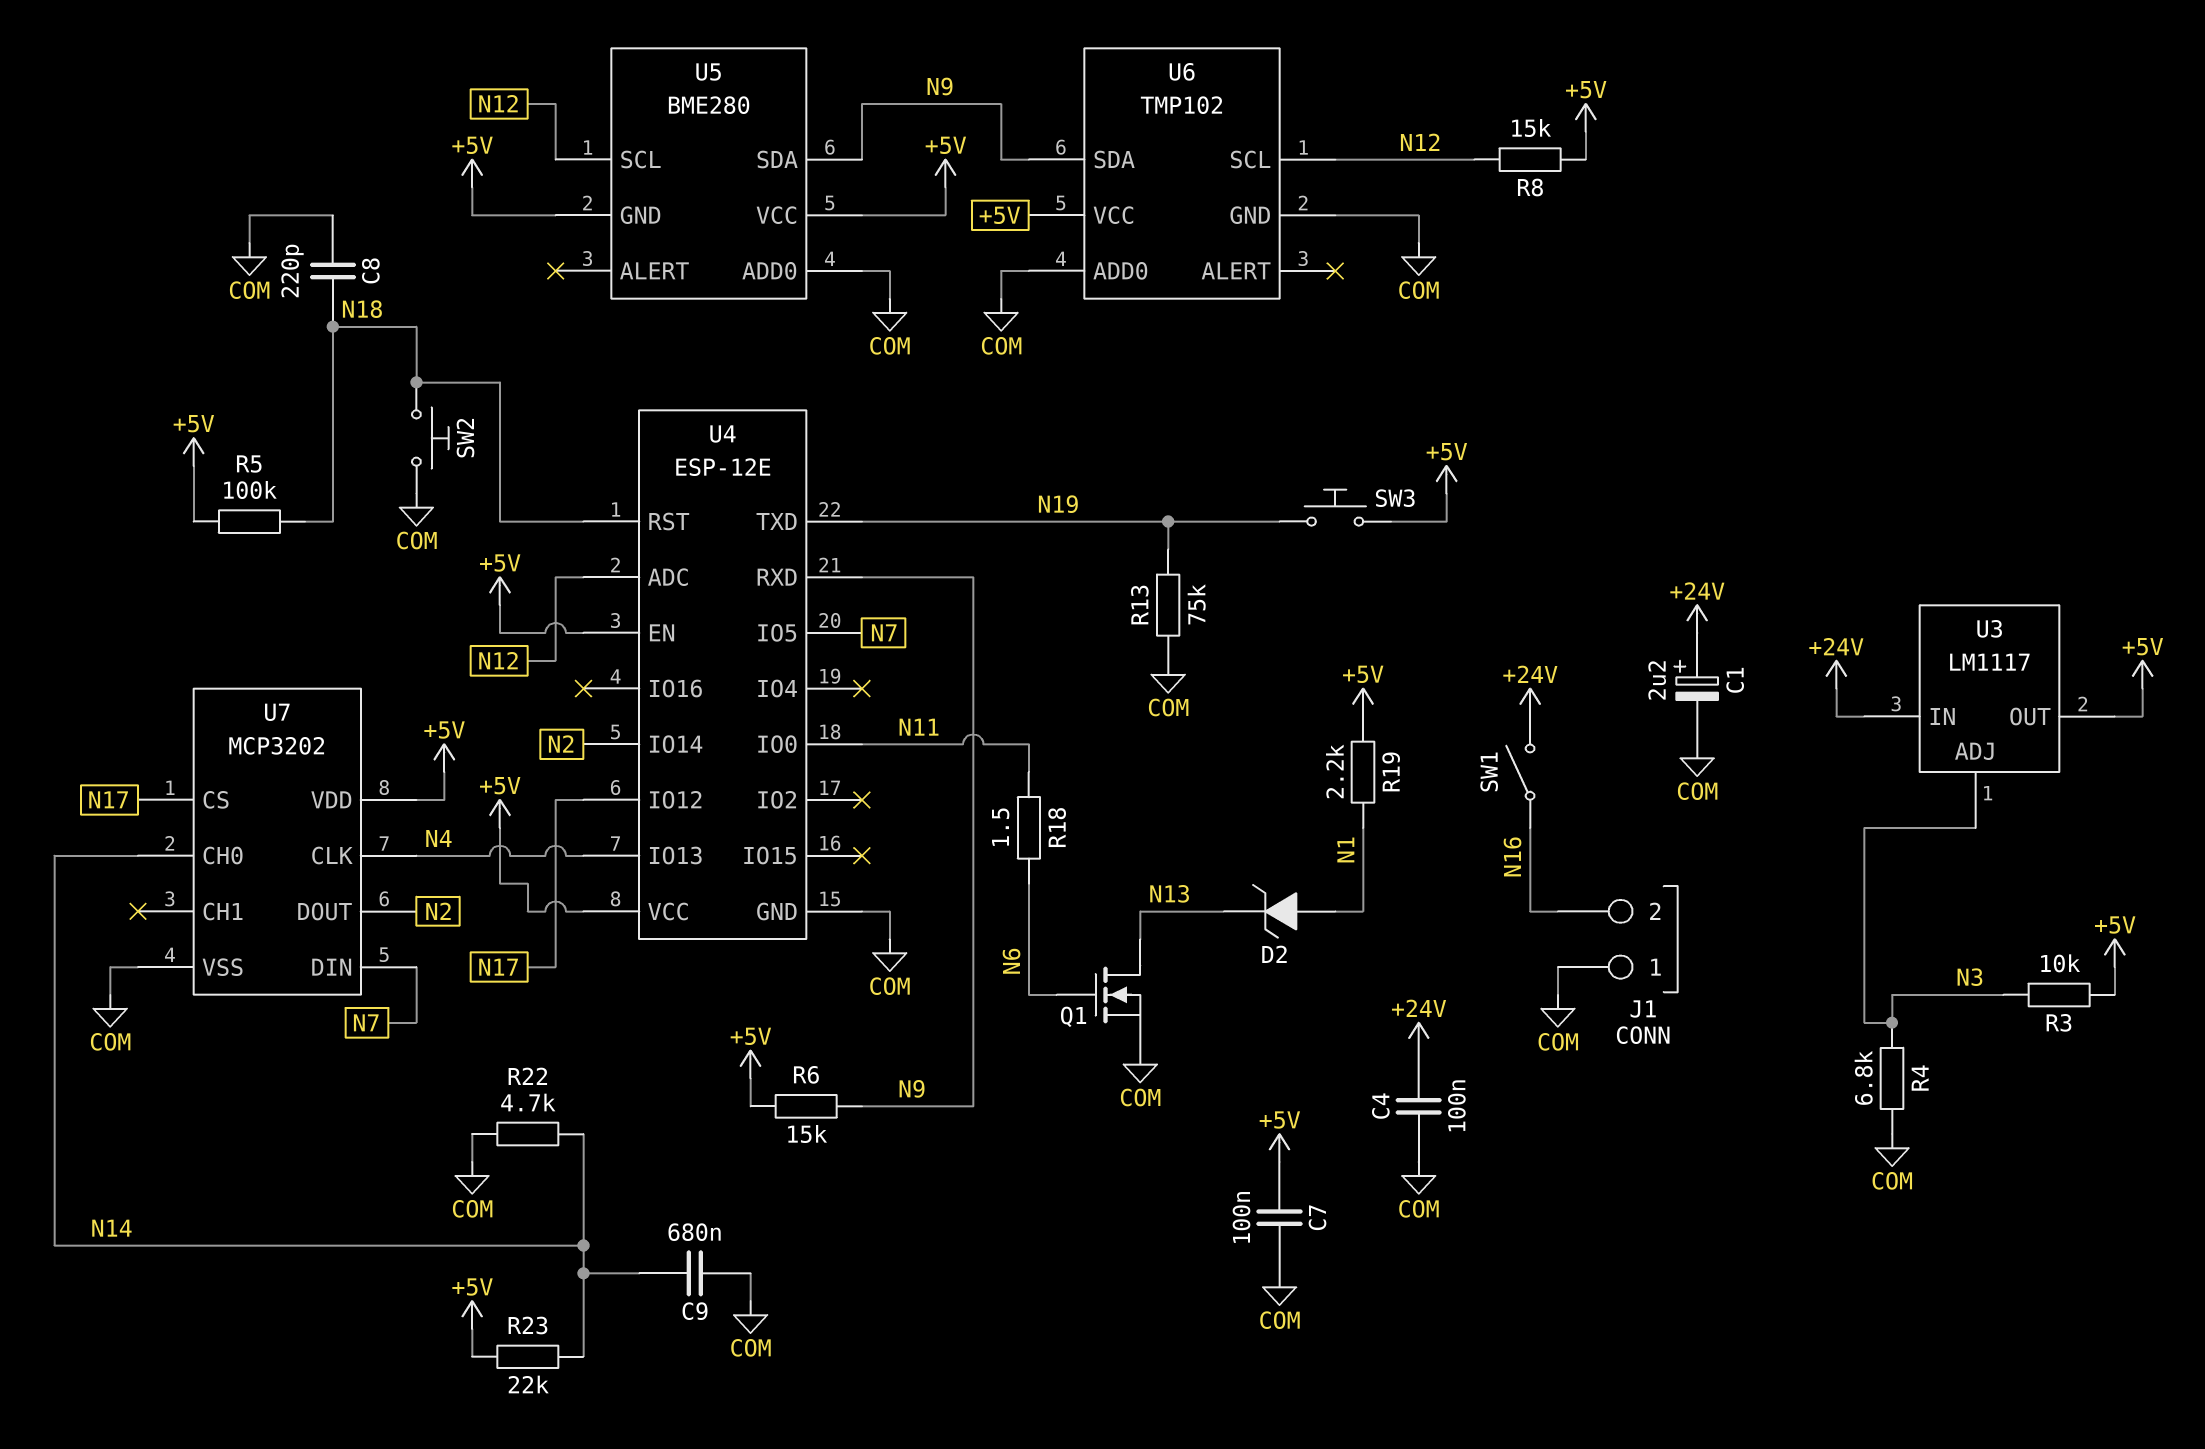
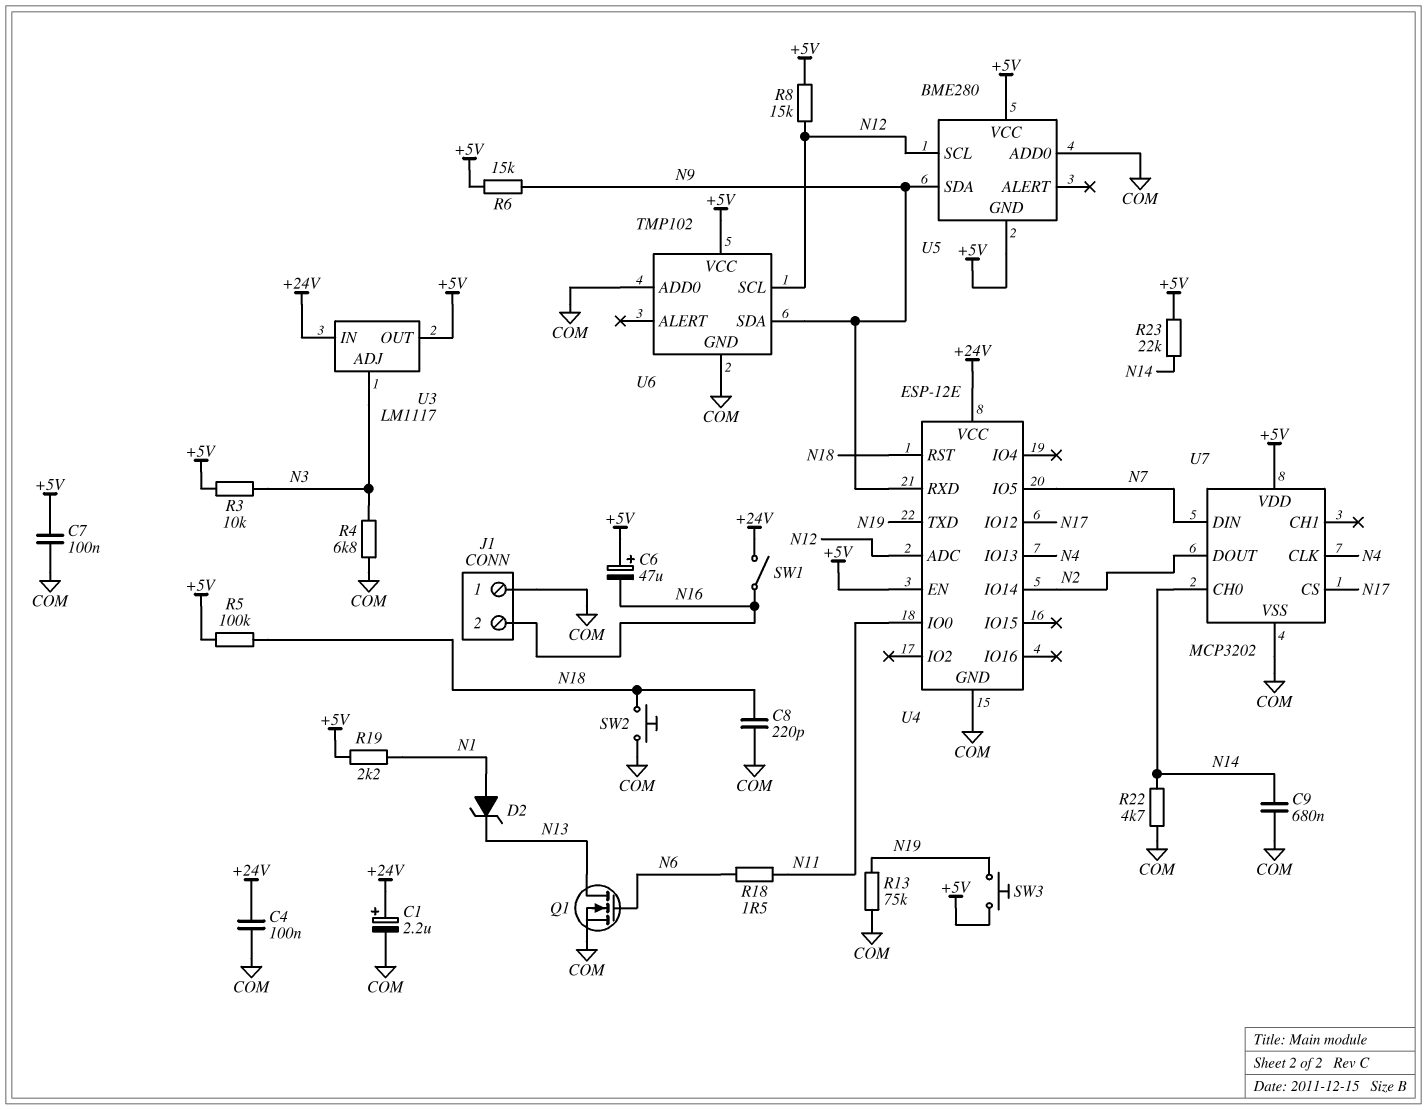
C6: none -> 47uF (plus +5V, minus N16)
U4 pin VCC: +5V -> +24V

